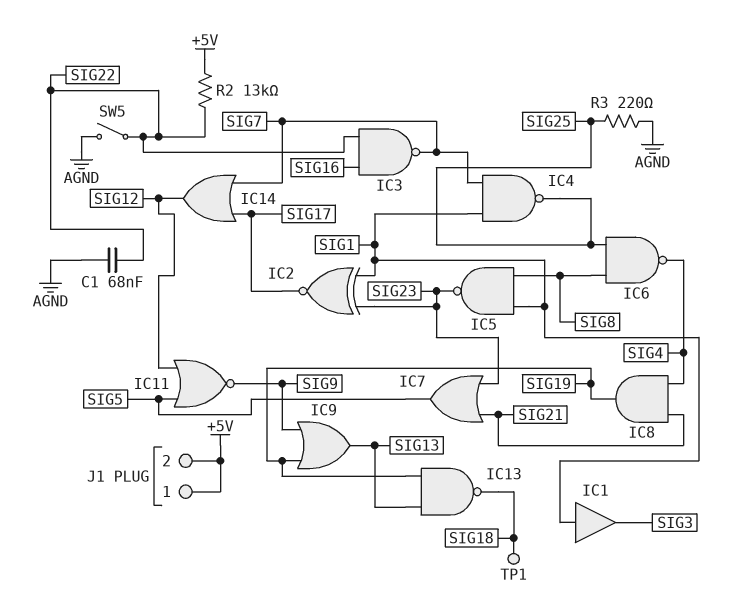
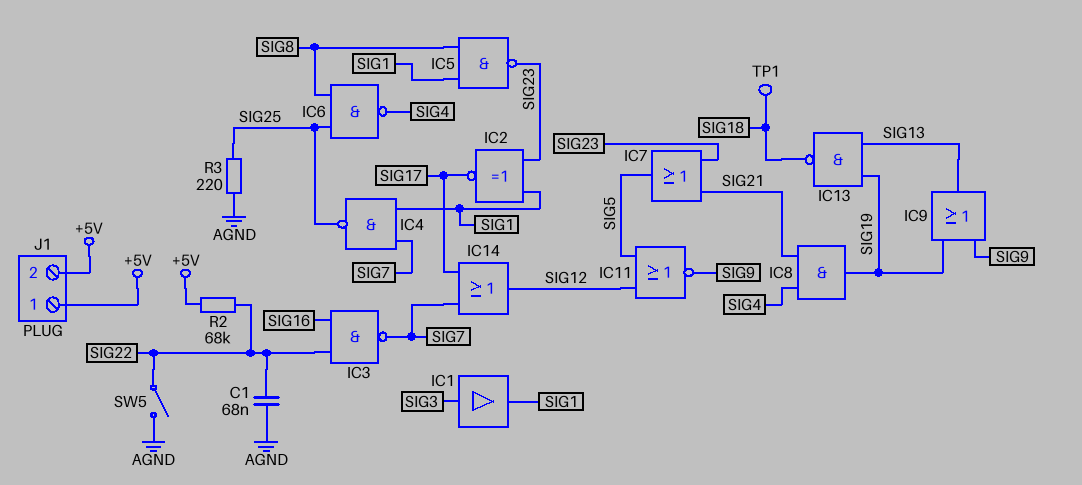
IC1: buffer (in SIG1, out SIG3) -> buffer (in SIG3, out SIG1)
R2: 13k (+5V, SIG22) -> 68k (+5V, SIG22)

